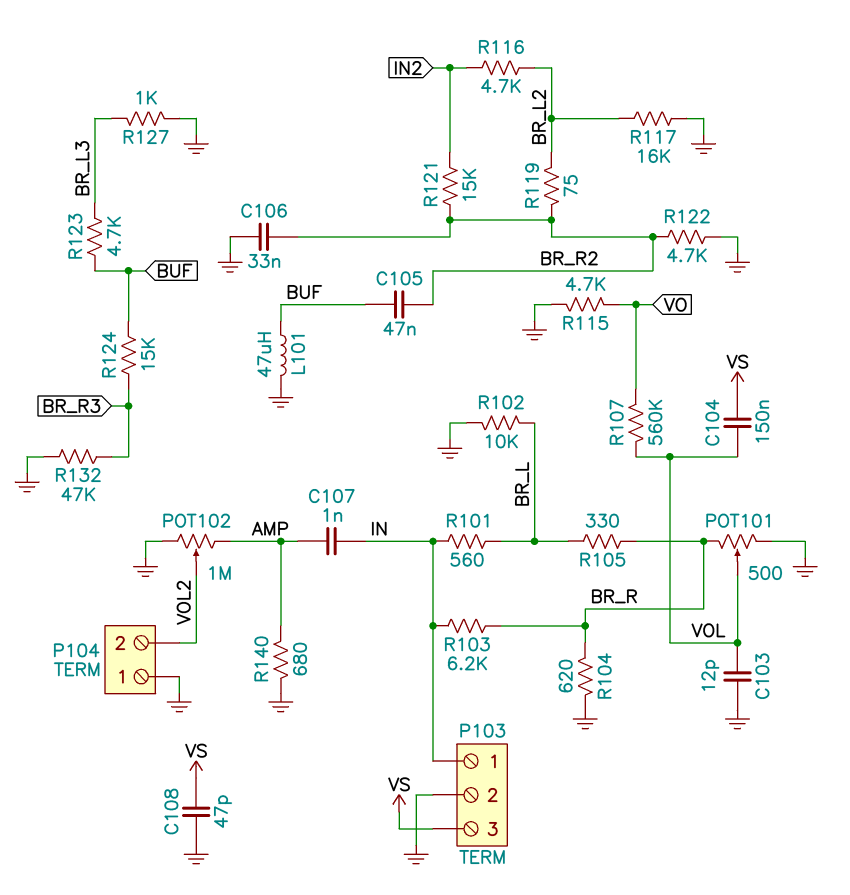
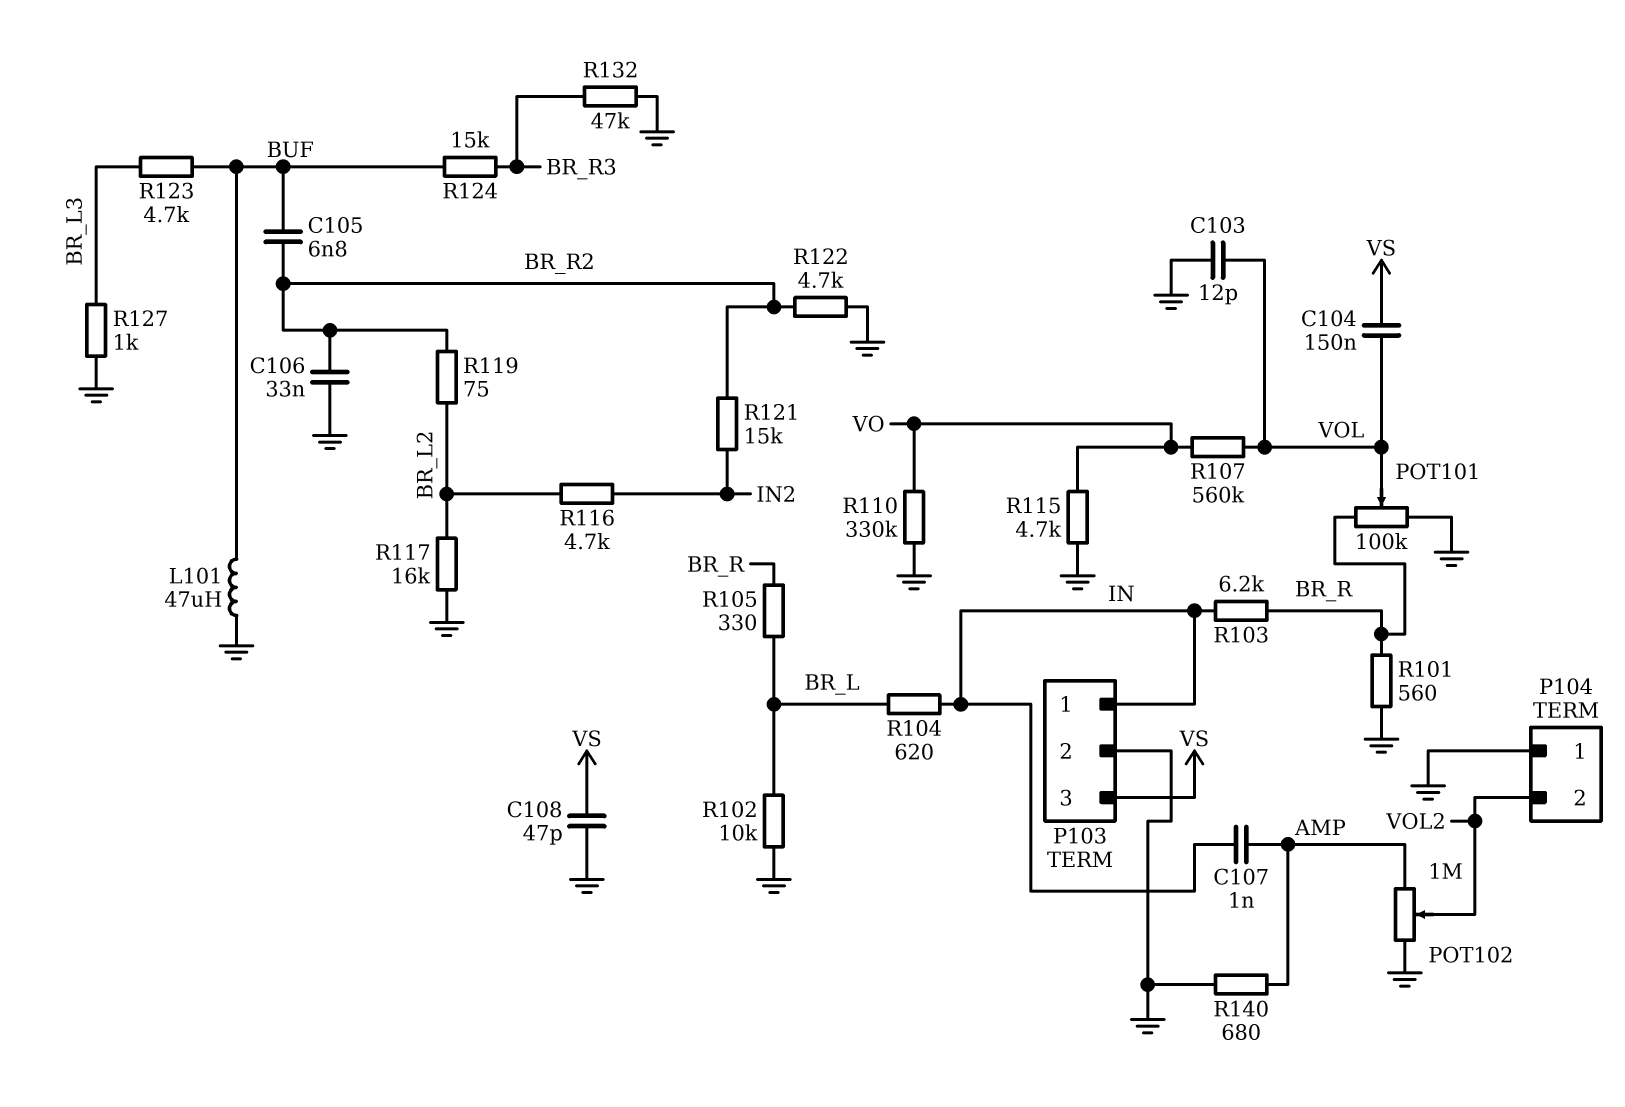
C105: 47nF (BR_R2, BUF) -> 6.8nF (BR_R2, BUF)
POT101: 500 (BR_R, GND, wiper VOL) -> 100k (BR_R, GND, wiper VOL)
R101: 560 (BR_L, IN) -> 560 (BR_R, GND)
R104: 620 (BR_R, GND) -> 620 (BR_L, IN)
R110: none -> 330k (GND, VO)

